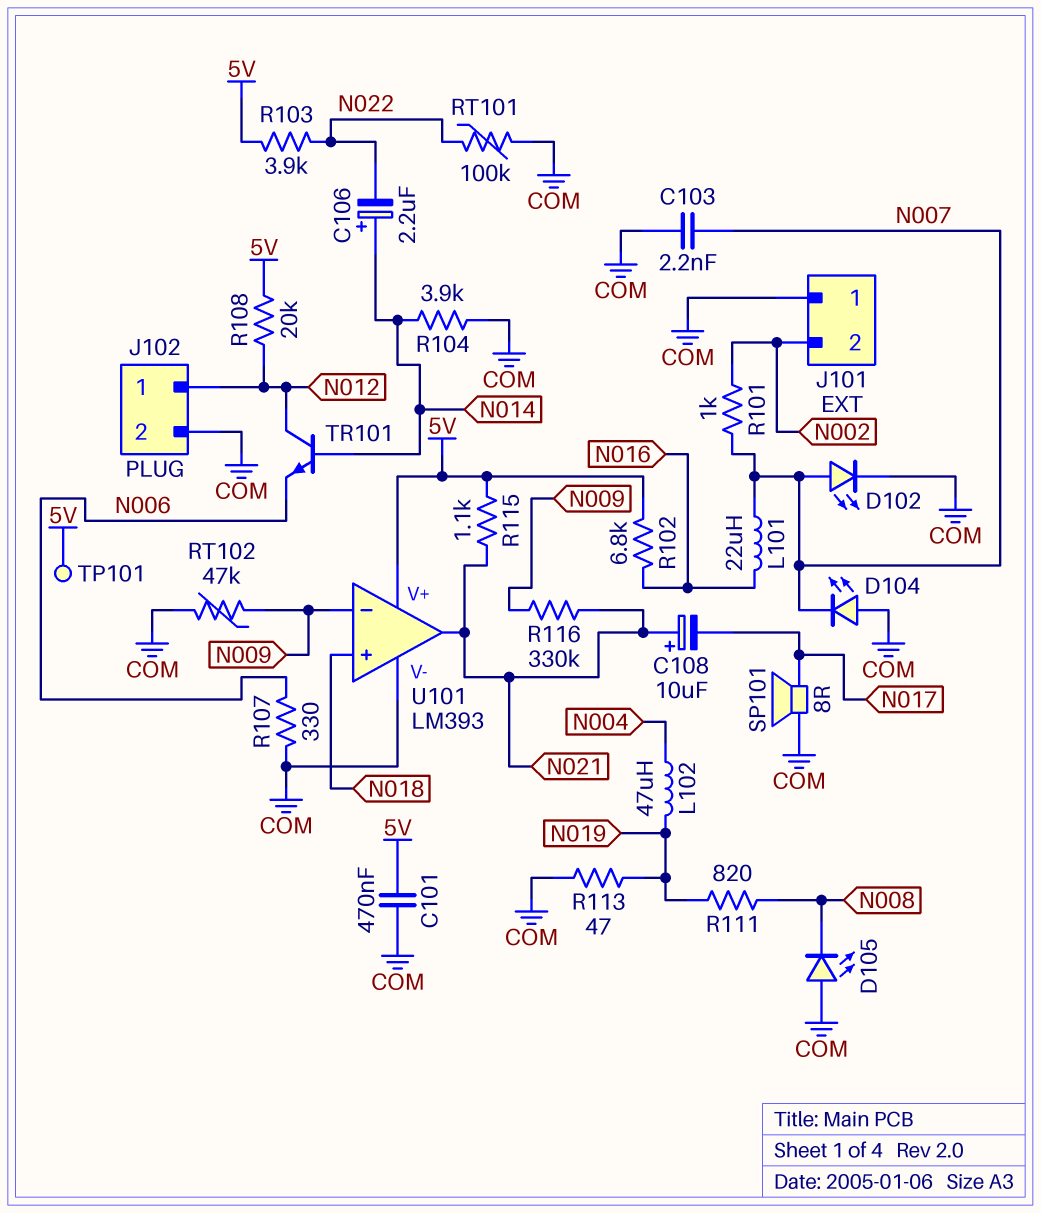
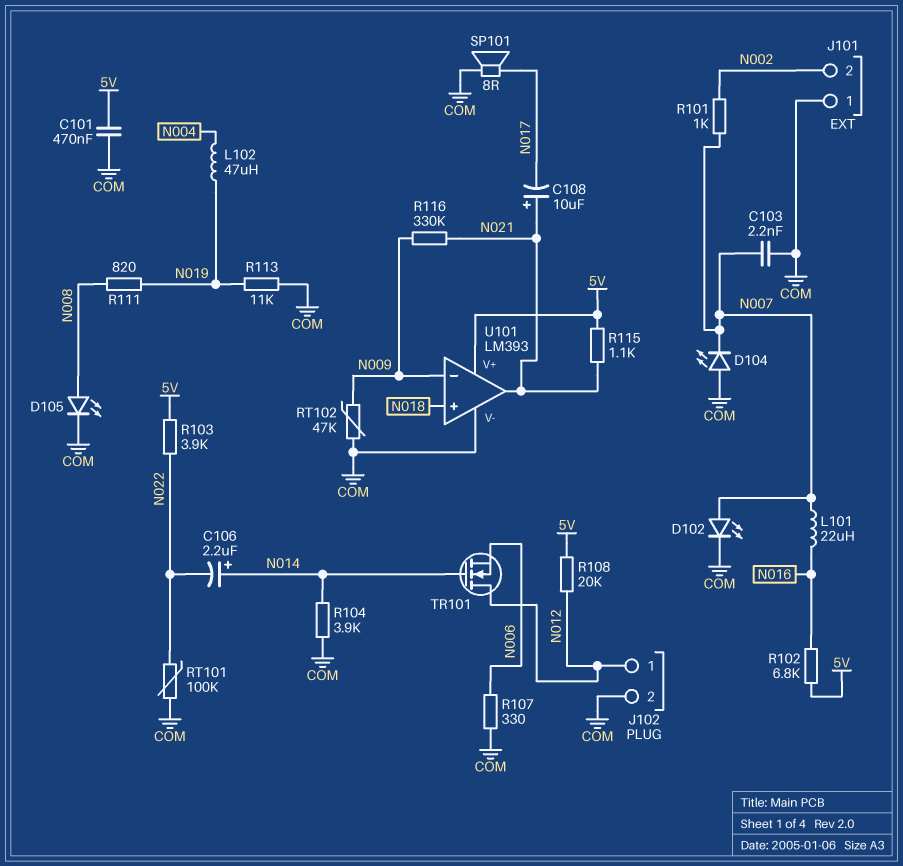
D105: LED (A COM, K N008) -> LED (A N008, K COM)
R113: 47 (COM, N019) -> 11k (COM, N019)
TP101: test point (5V) -> none
TR101: NPN (B N014, C N012, E N006) -> NMOS (G N014, D N012, S N006)

